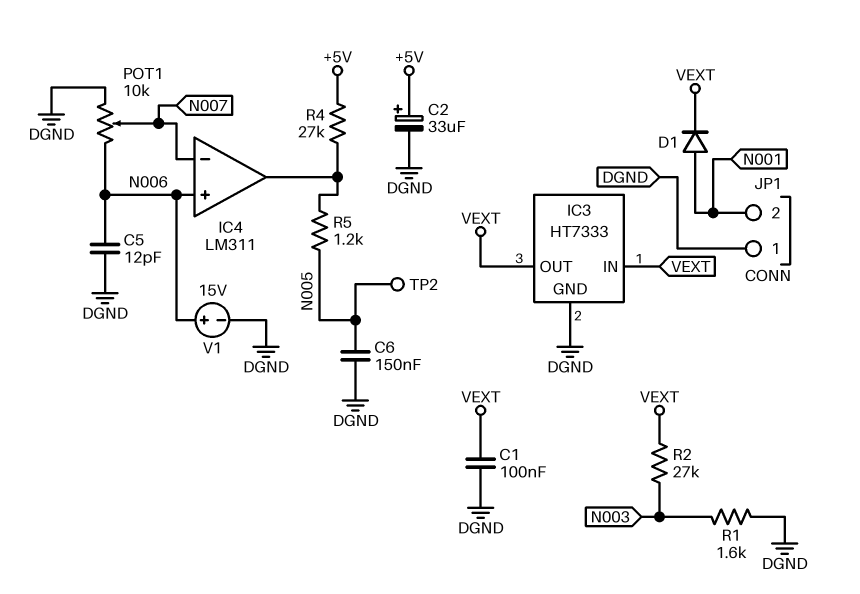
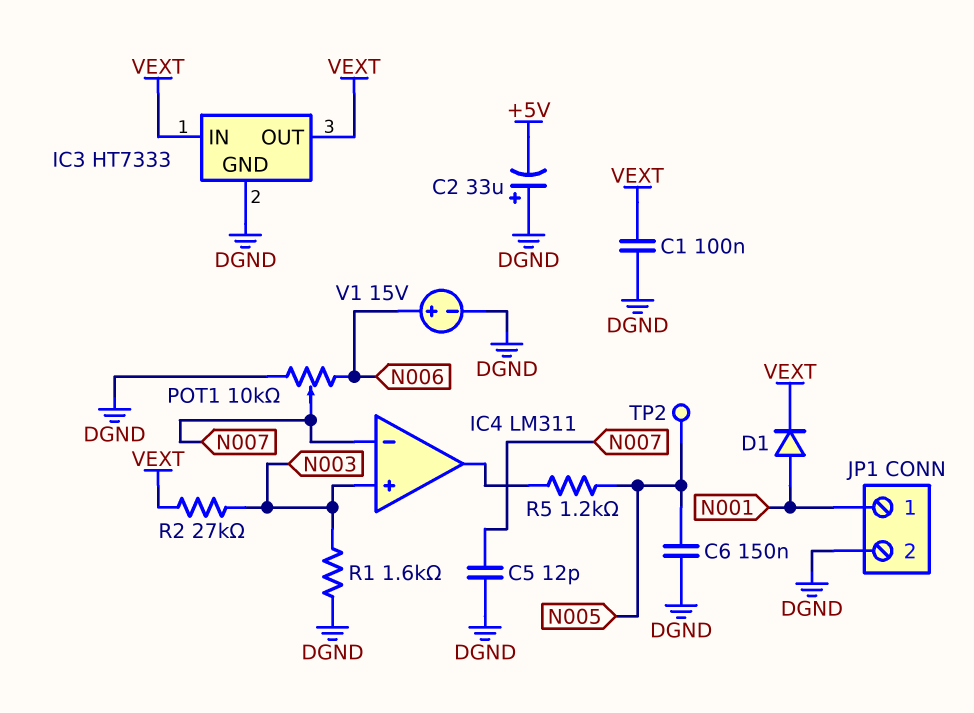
C2: 33uF (plus +5V, minus DGND) -> 33uF (plus DGND, minus +5V)
C5: 12pF (DGND, N006) -> 12pF (DGND, N007)
IC4 pin in+: N006 -> N003
JP1 pin 1: DGND -> N001
JP1 pin 2: N001 -> DGND
R4: 27k (+5V, IC4/out) -> none

